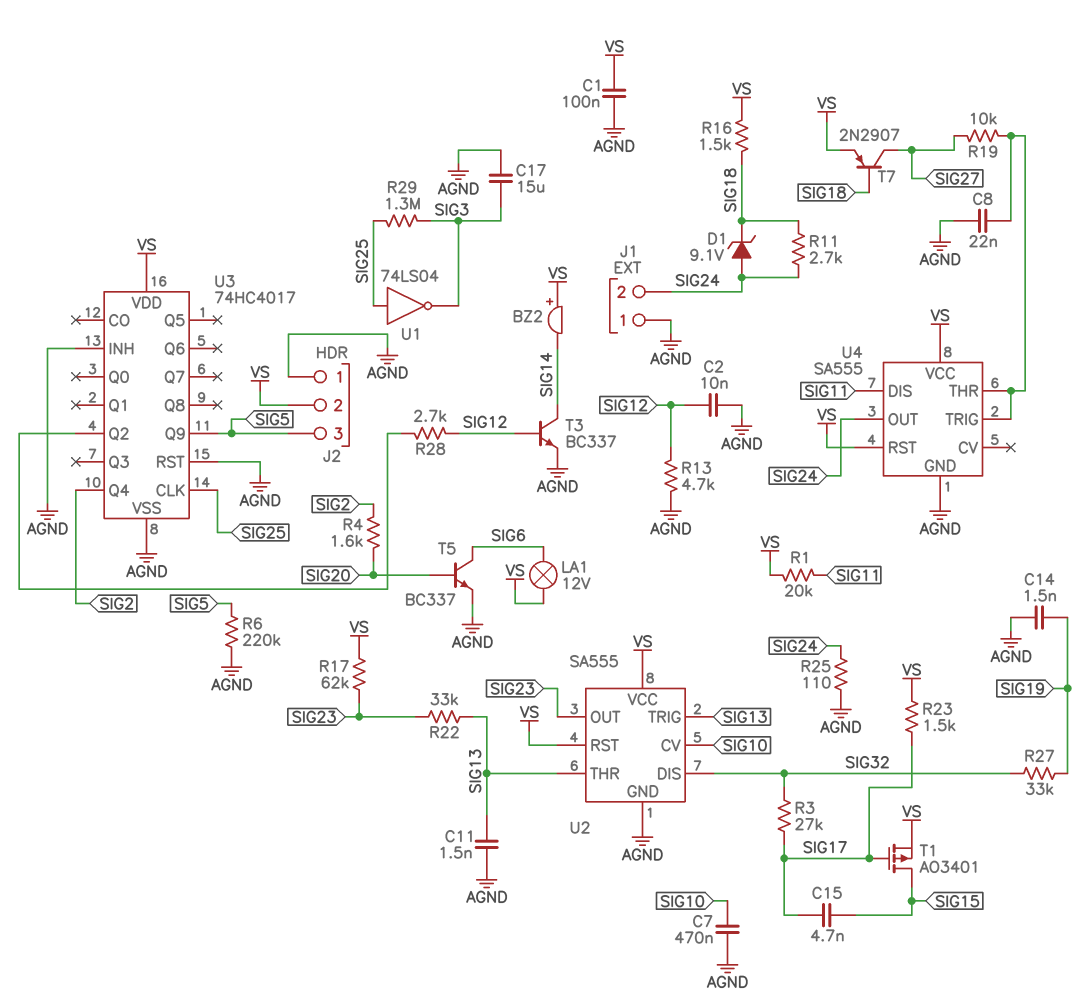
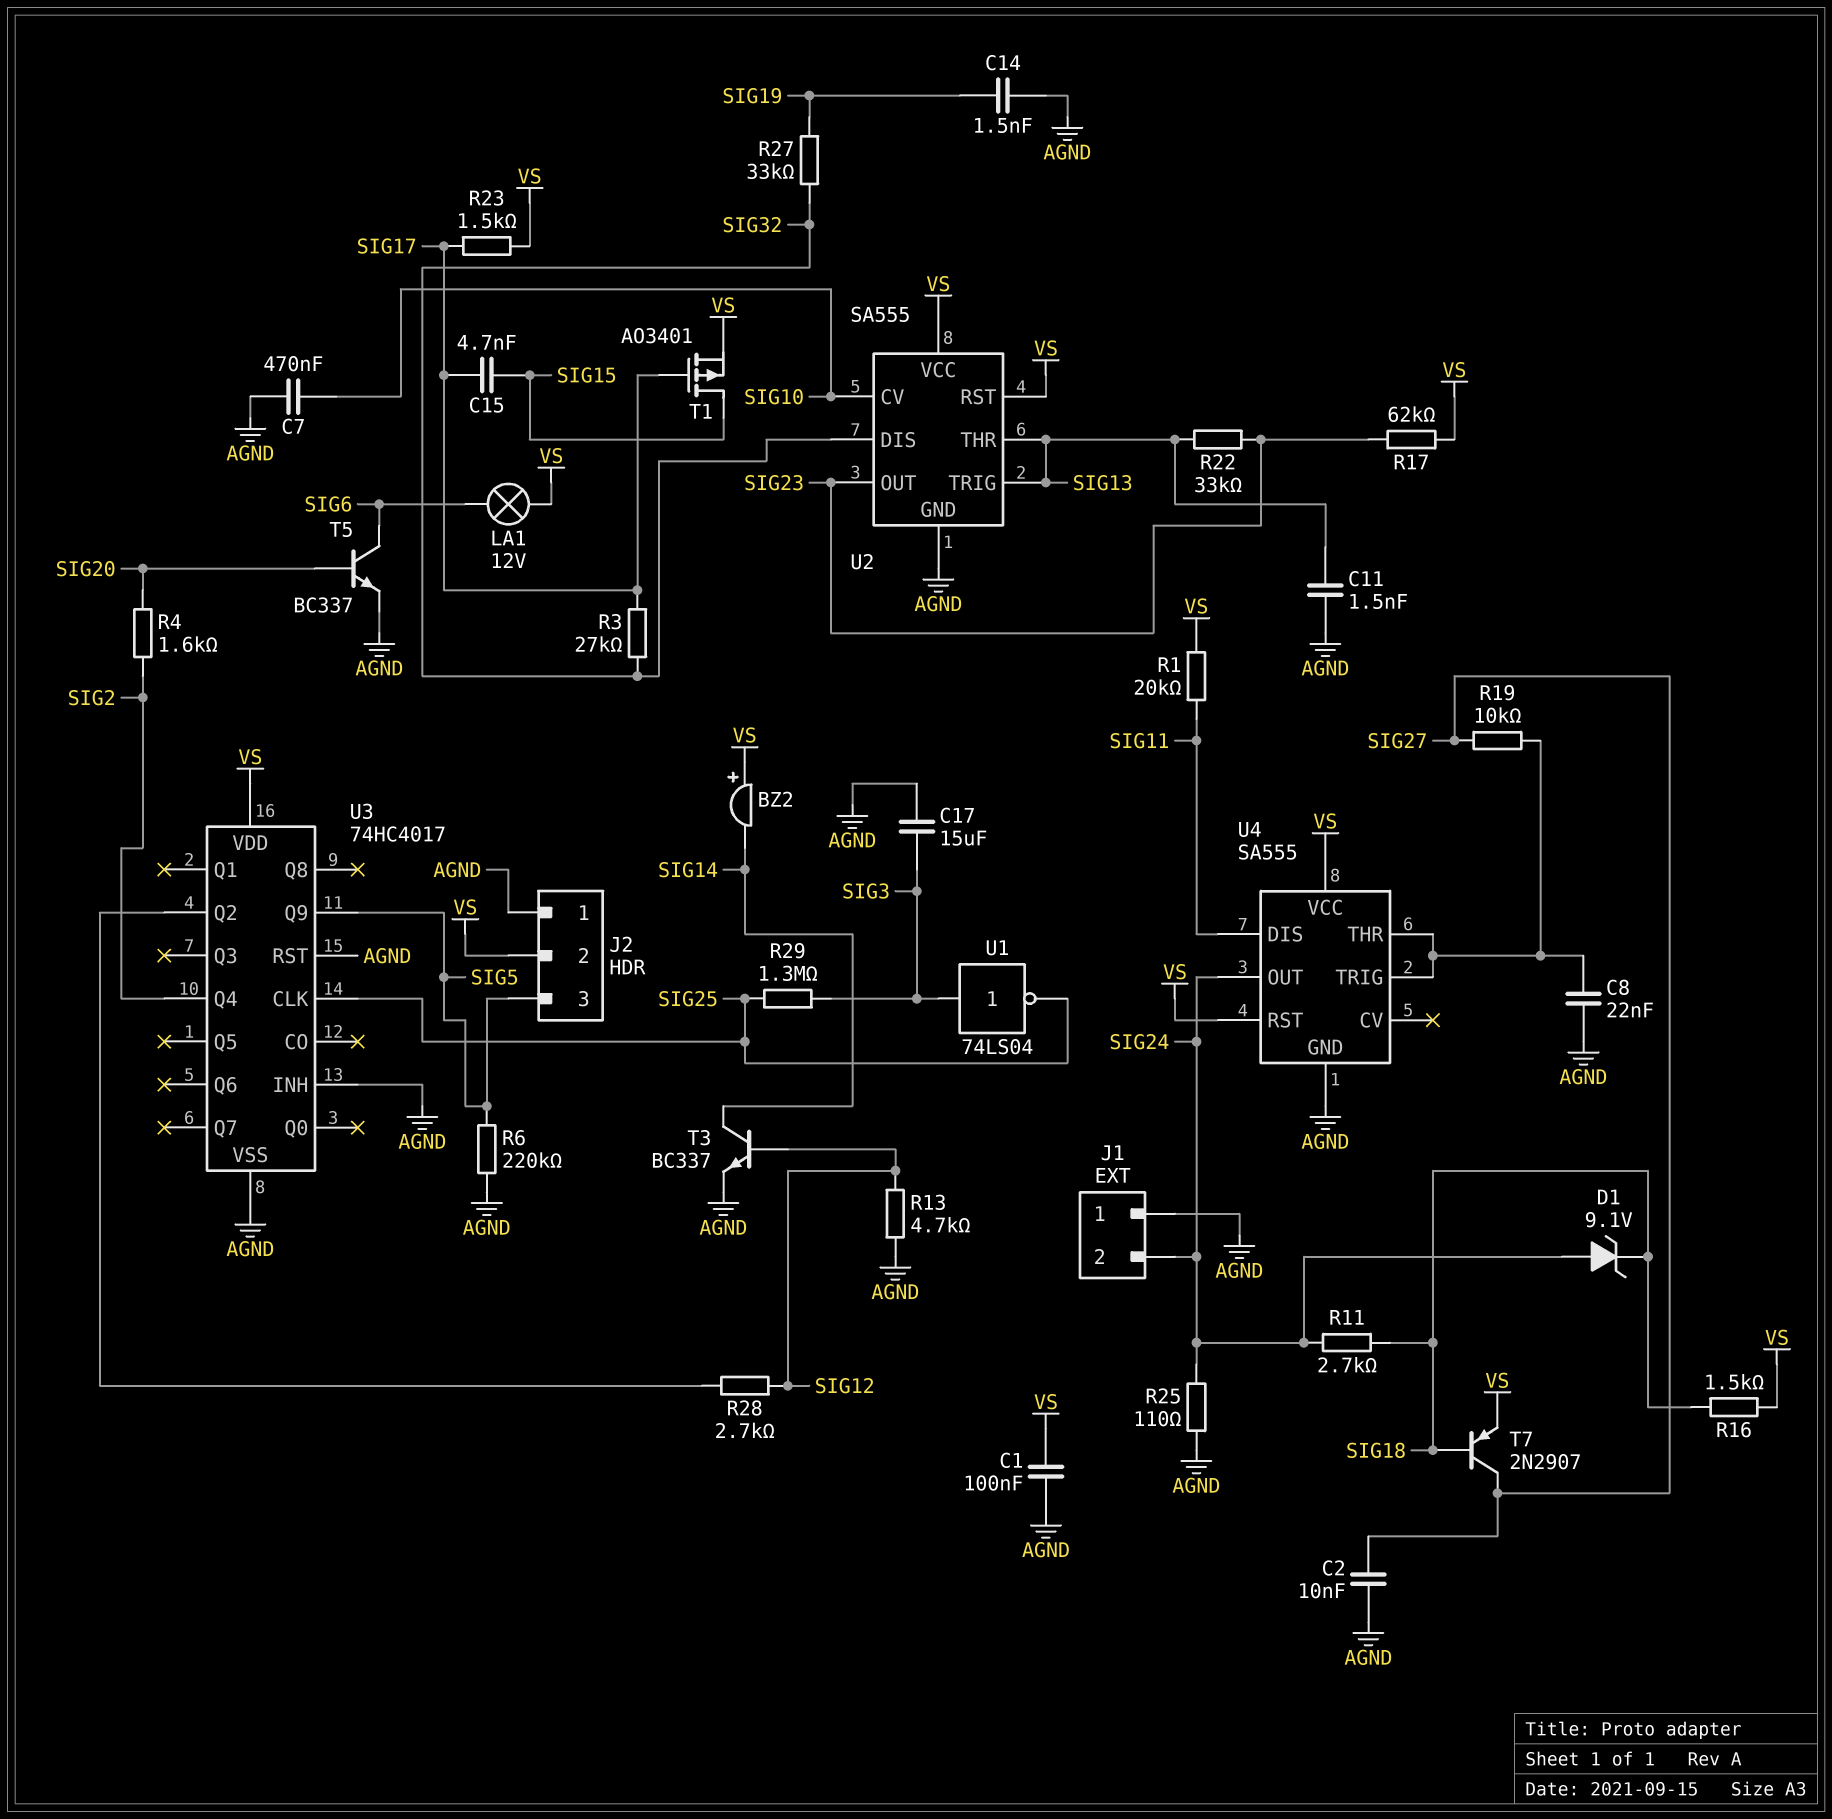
C2: 10nF (AGND, SIG12) -> 10nF (AGND, SIG27)
U1: NOT 74LS04 (in SIG25, out SIG3) -> NOT 74LS04 (in SIG3, out SIG25)

